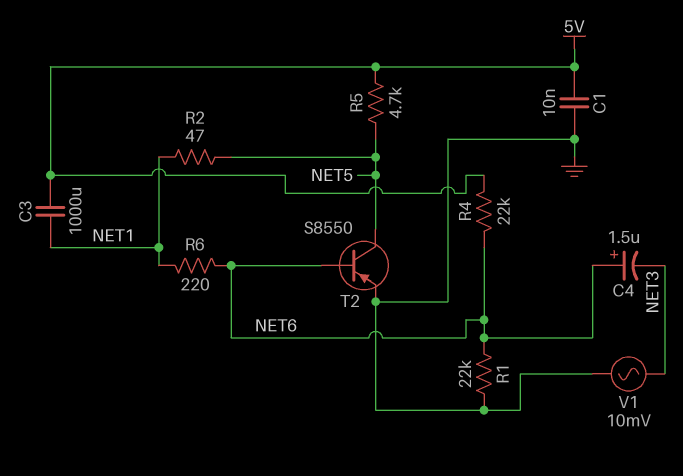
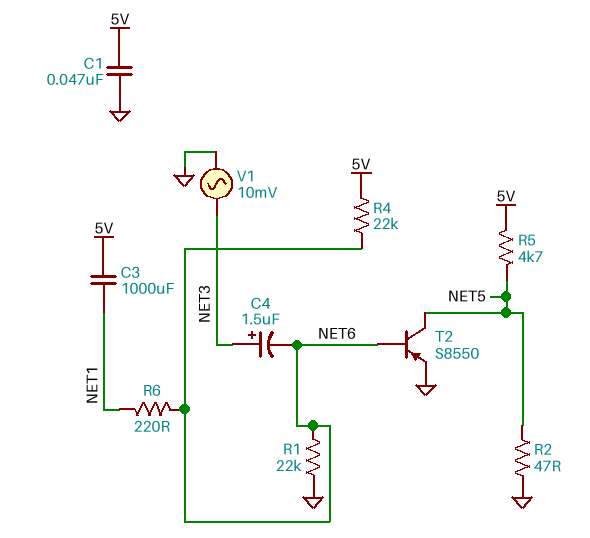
C1: 10nF (5V, GND) -> 47nF (5V, GND)
C4: 1.5uF (plus NET6, minus NET3) -> 1.5uF (plus NET3, minus NET6)
R2: 47 (NET1, NET5) -> 47 (GND, NET5)

